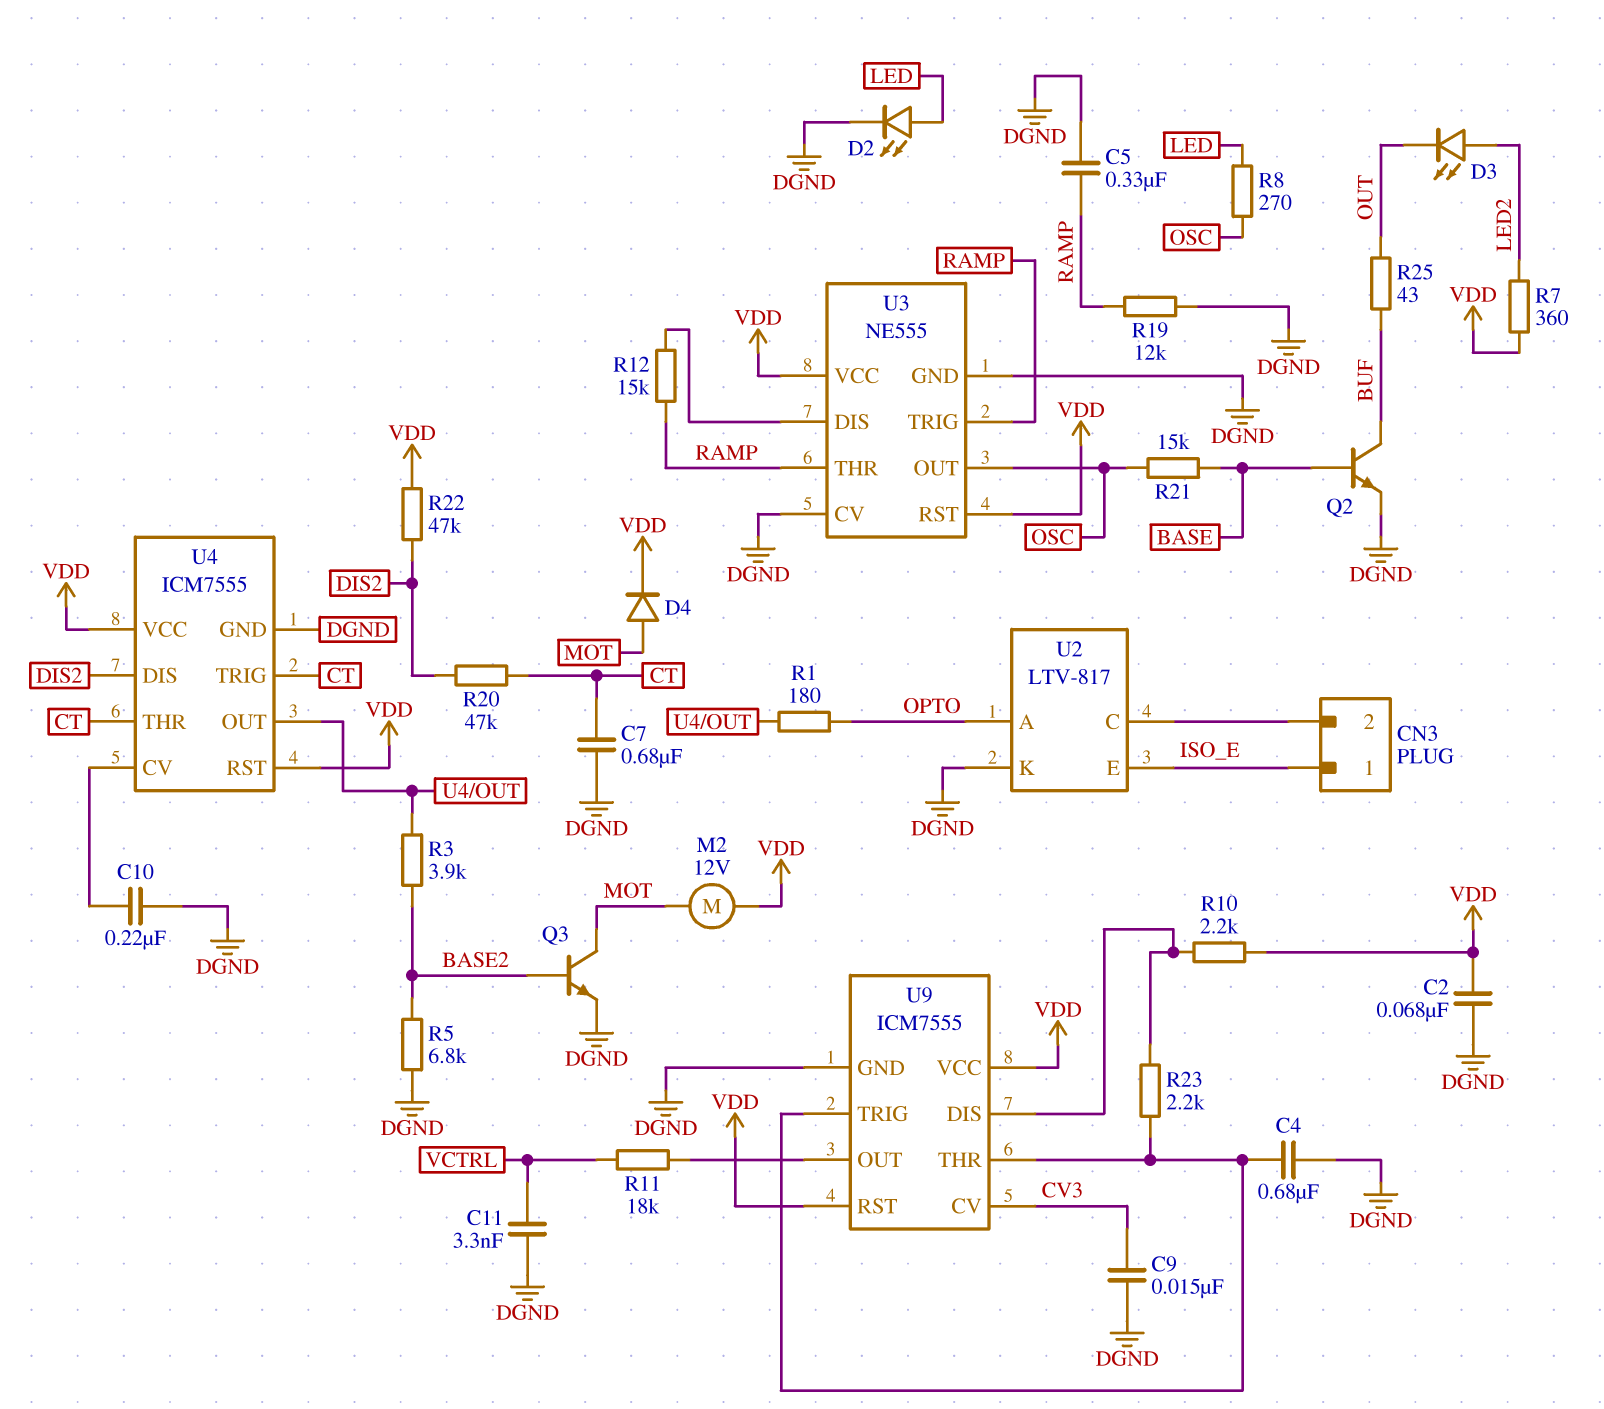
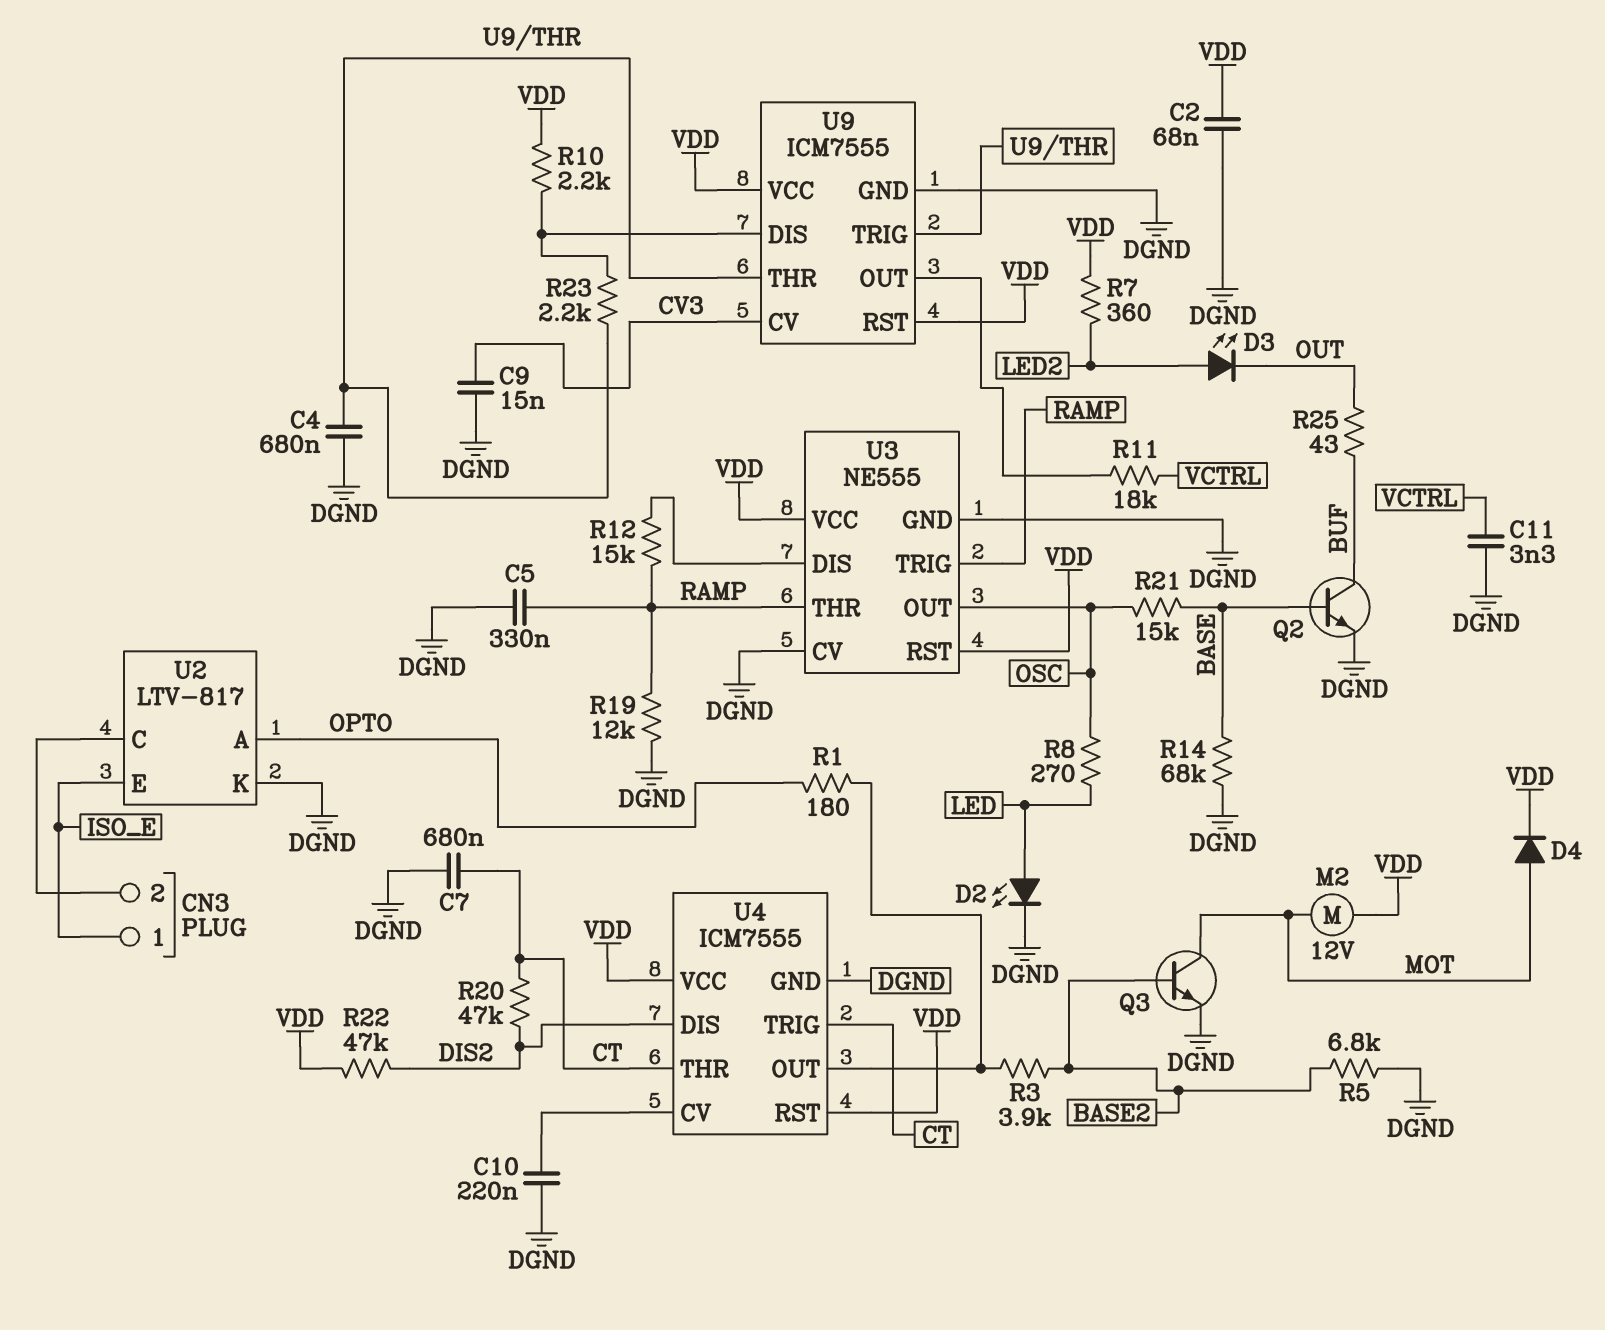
R14: none -> 68k (BASE, DGND)

